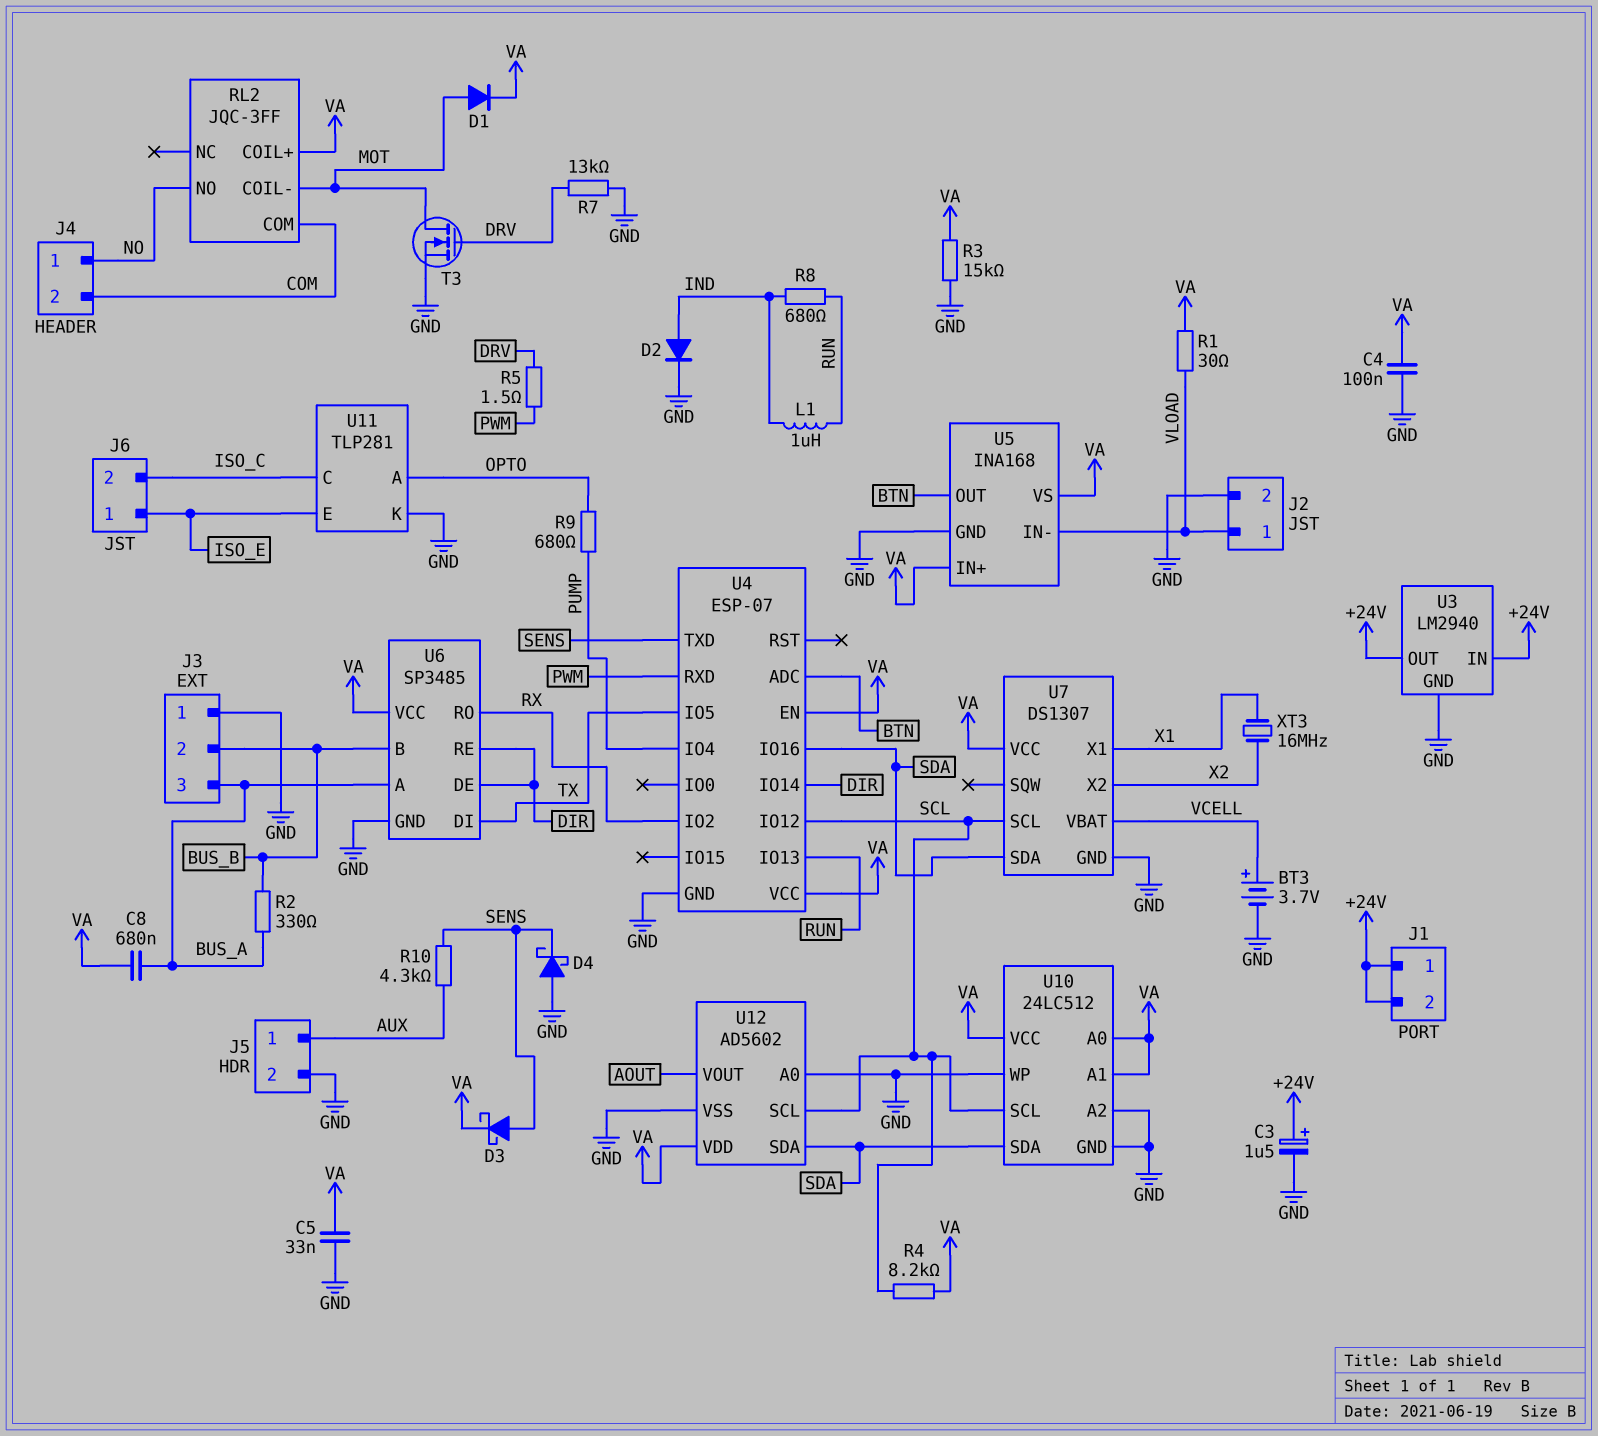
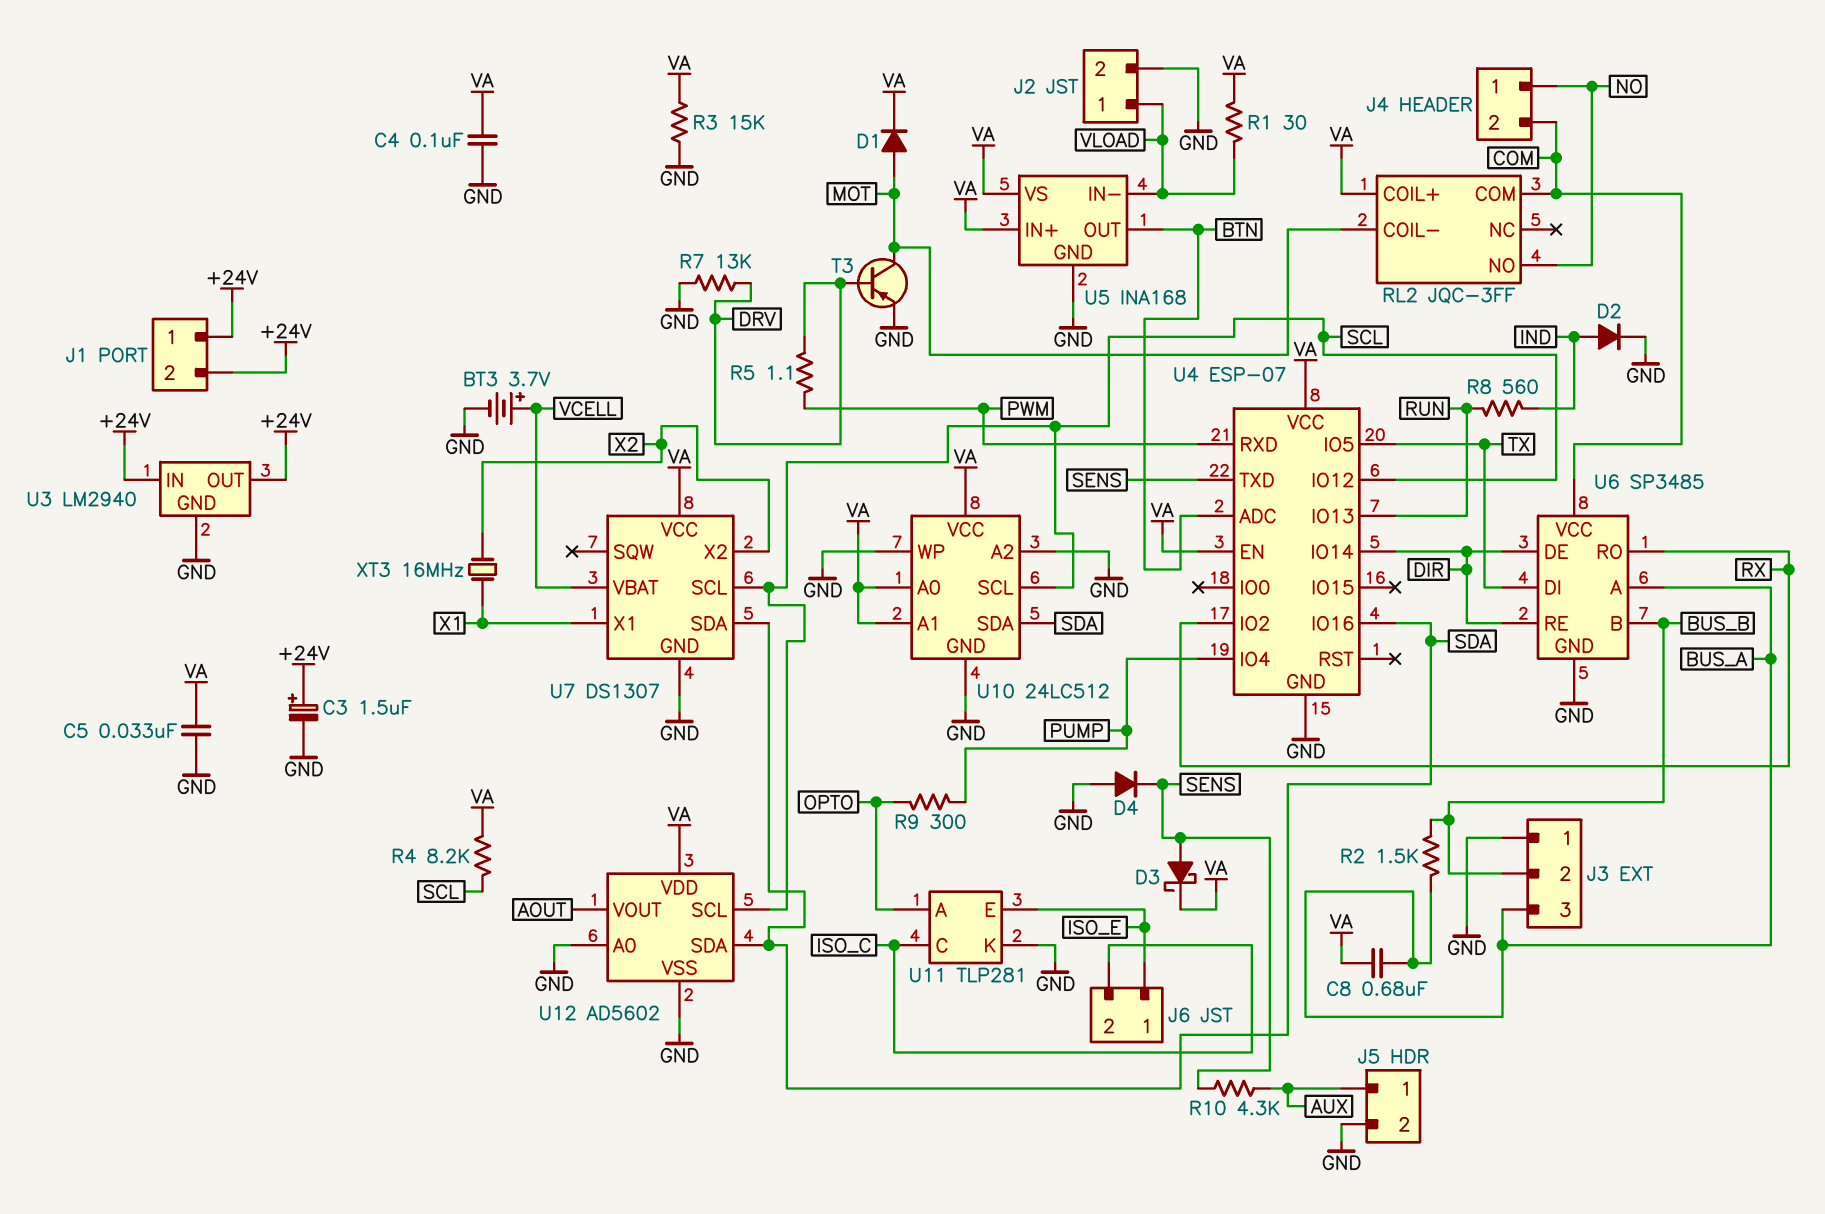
D4: schottky (A GND, K SENS) -> diode (A GND, K SENS)
L1: 1uH (IND, RUN) -> none
R2: 330 (BUS_A, BUS_B) -> 1.5k (BUS_A, BUS_B)
R5: 1.5 (DRV, PWM) -> 1.1 (DRV, PWM)
R8: 680 (IND, RUN) -> 560 (IND, RUN)
R9: 680 (OPTO, PUMP) -> 300 (OPTO, PUMP)
T3: NMOS (G DRV, D MOT, S GND) -> PNP (B DRV, C MOT, E GND)
U6 pin VCC: VA -> COM

